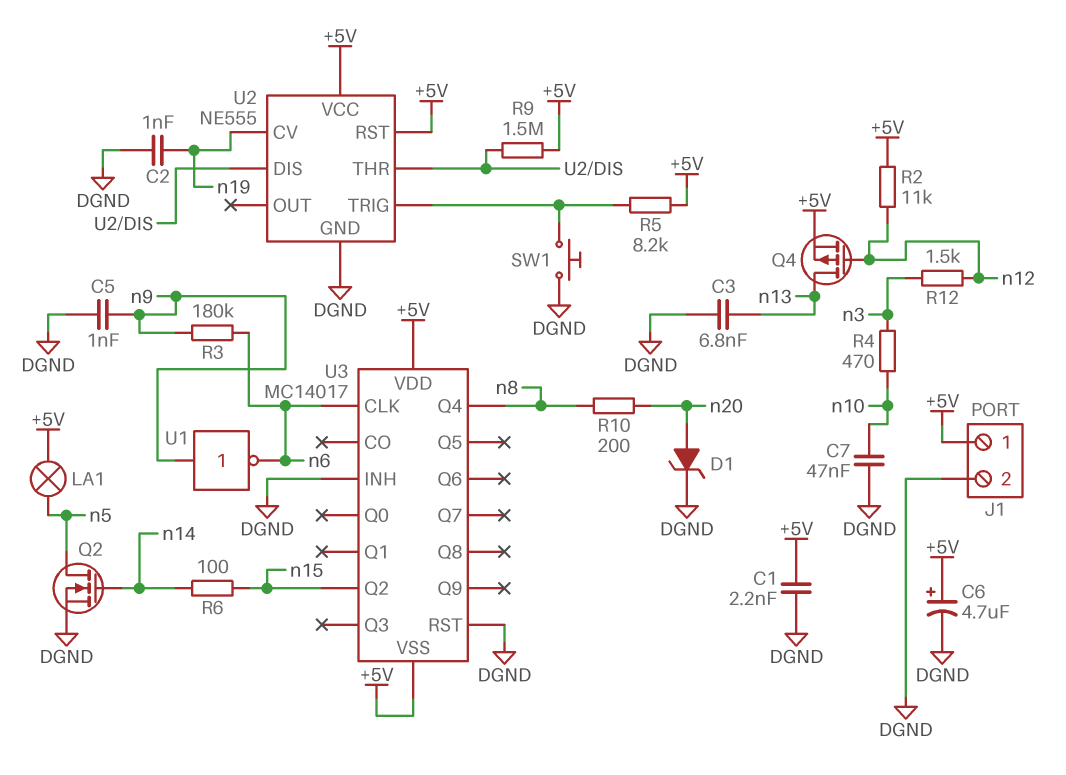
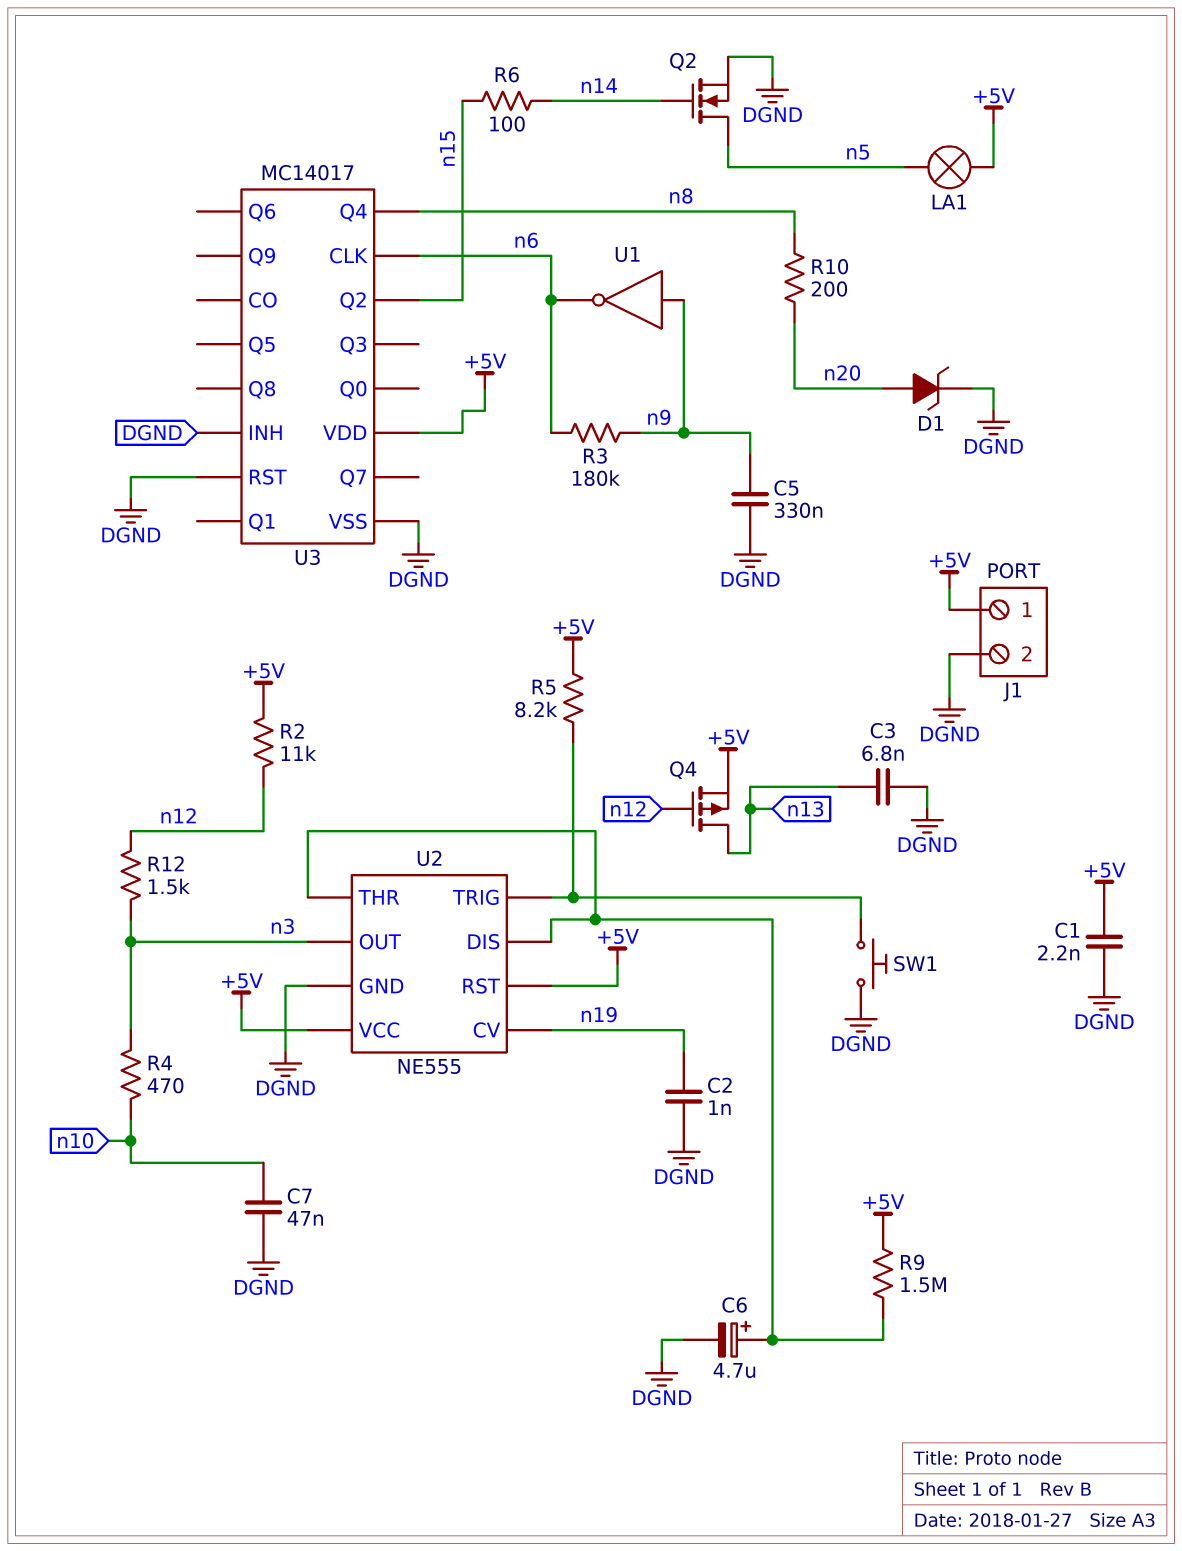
C5: 1nF (DGND, n9) -> 330nF (DGND, n9)
C6: 4.7uF (plus +5V, minus DGND) -> 4.7uF (plus U2/DIS, minus DGND)
U2 pin OUT: none -> n3
U3 pin VSS: +5V -> DGND

